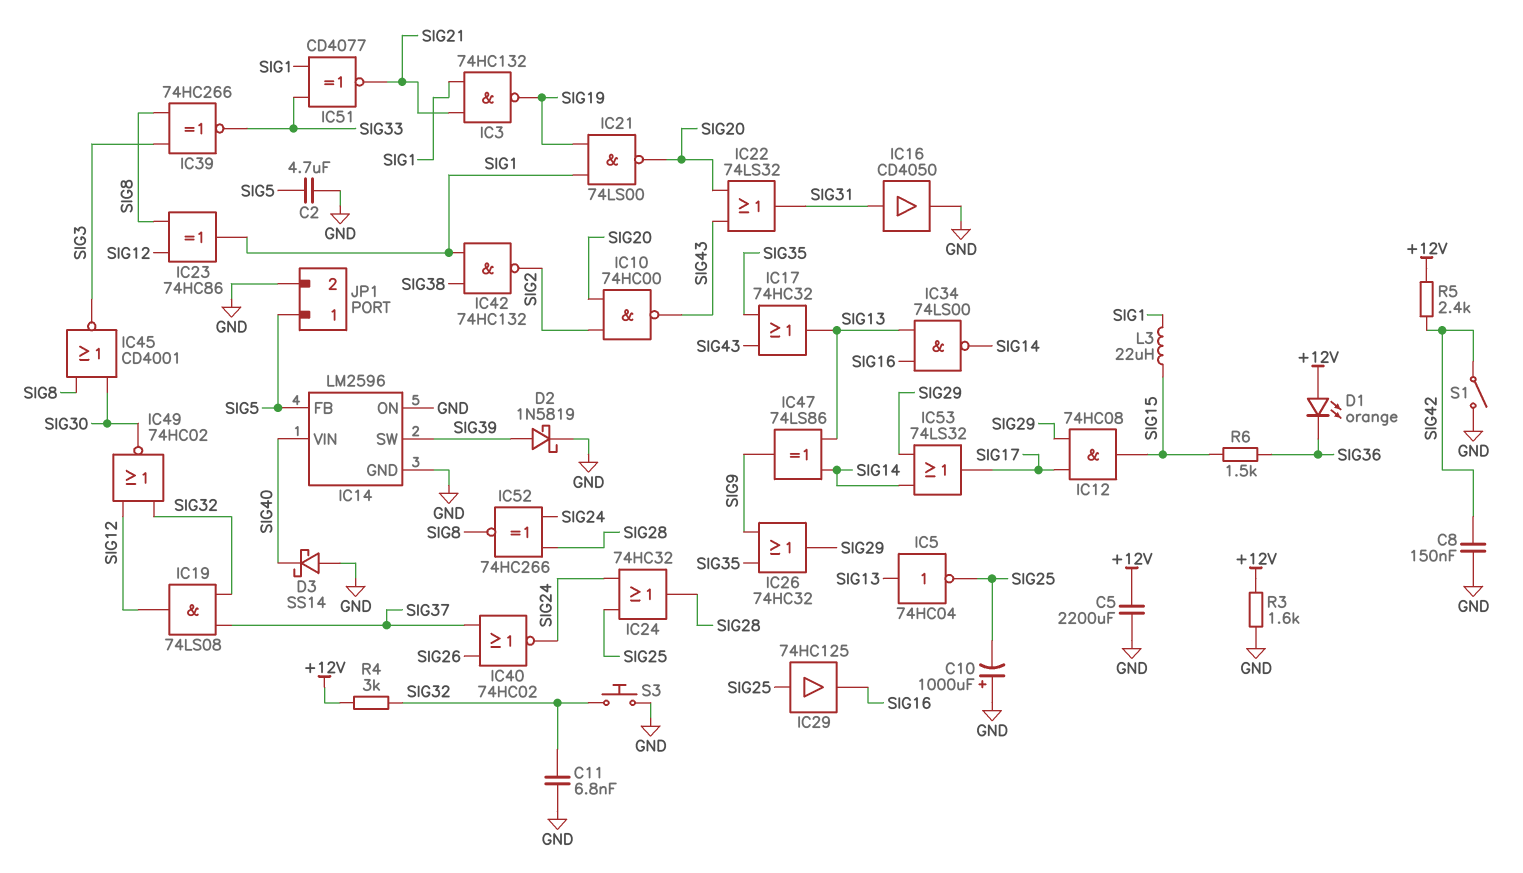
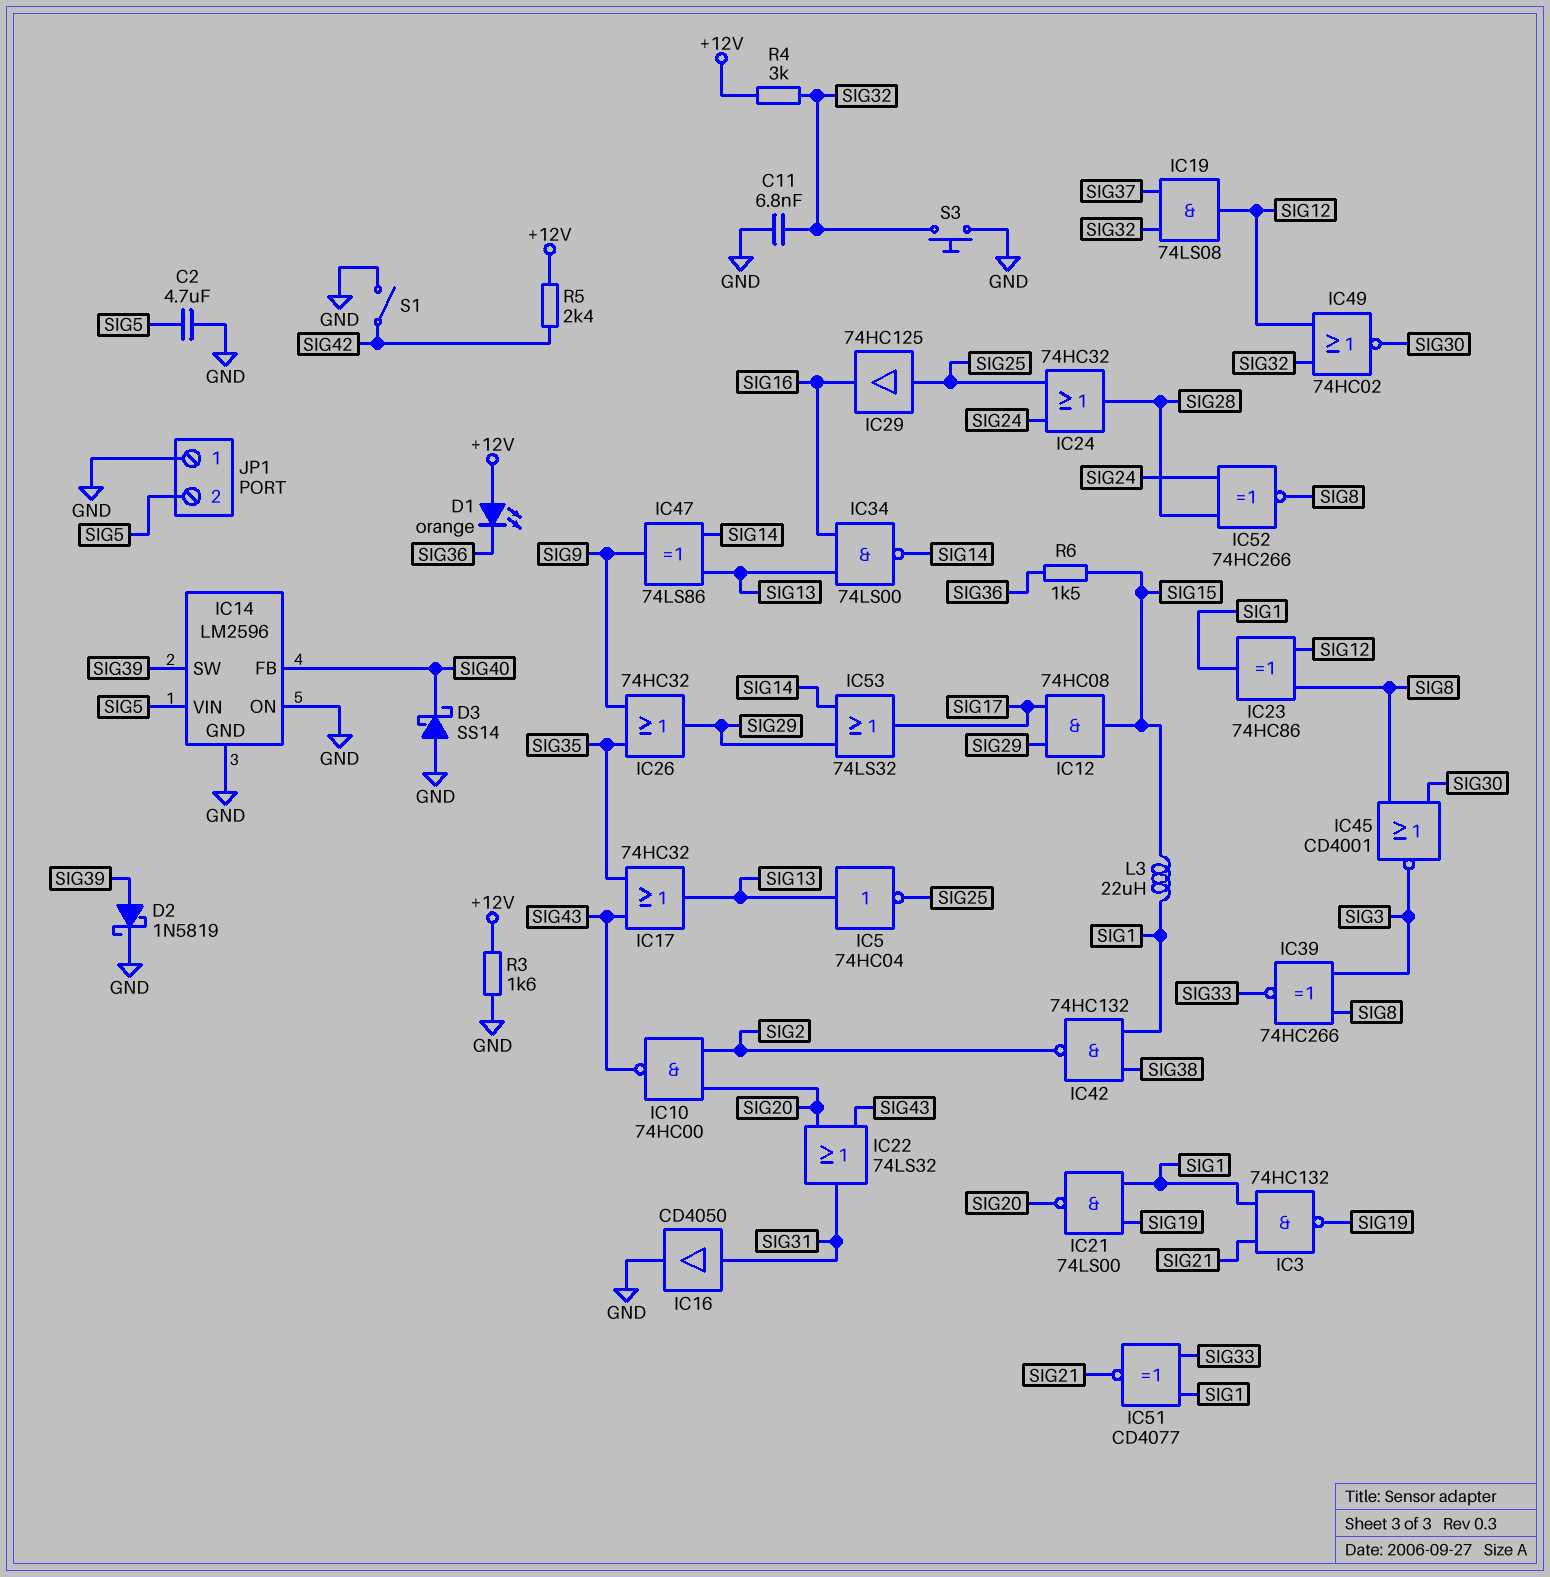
C5: 2200uF (+12V, GND) -> none
C8: 150nF (GND, SIG42) -> none
C10: 1000uF (plus GND, minus SIG25) -> none
IC14 pin FB: SIG5 -> SIG40
IC14 pin VIN: SIG40 -> SIG5
IC40: NOR 74HC02 (in SIG26, in SIG37, out SIG24) -> none
JP1 pin 1: SIG5 -> GND
JP1 pin 2: GND -> SIG5

